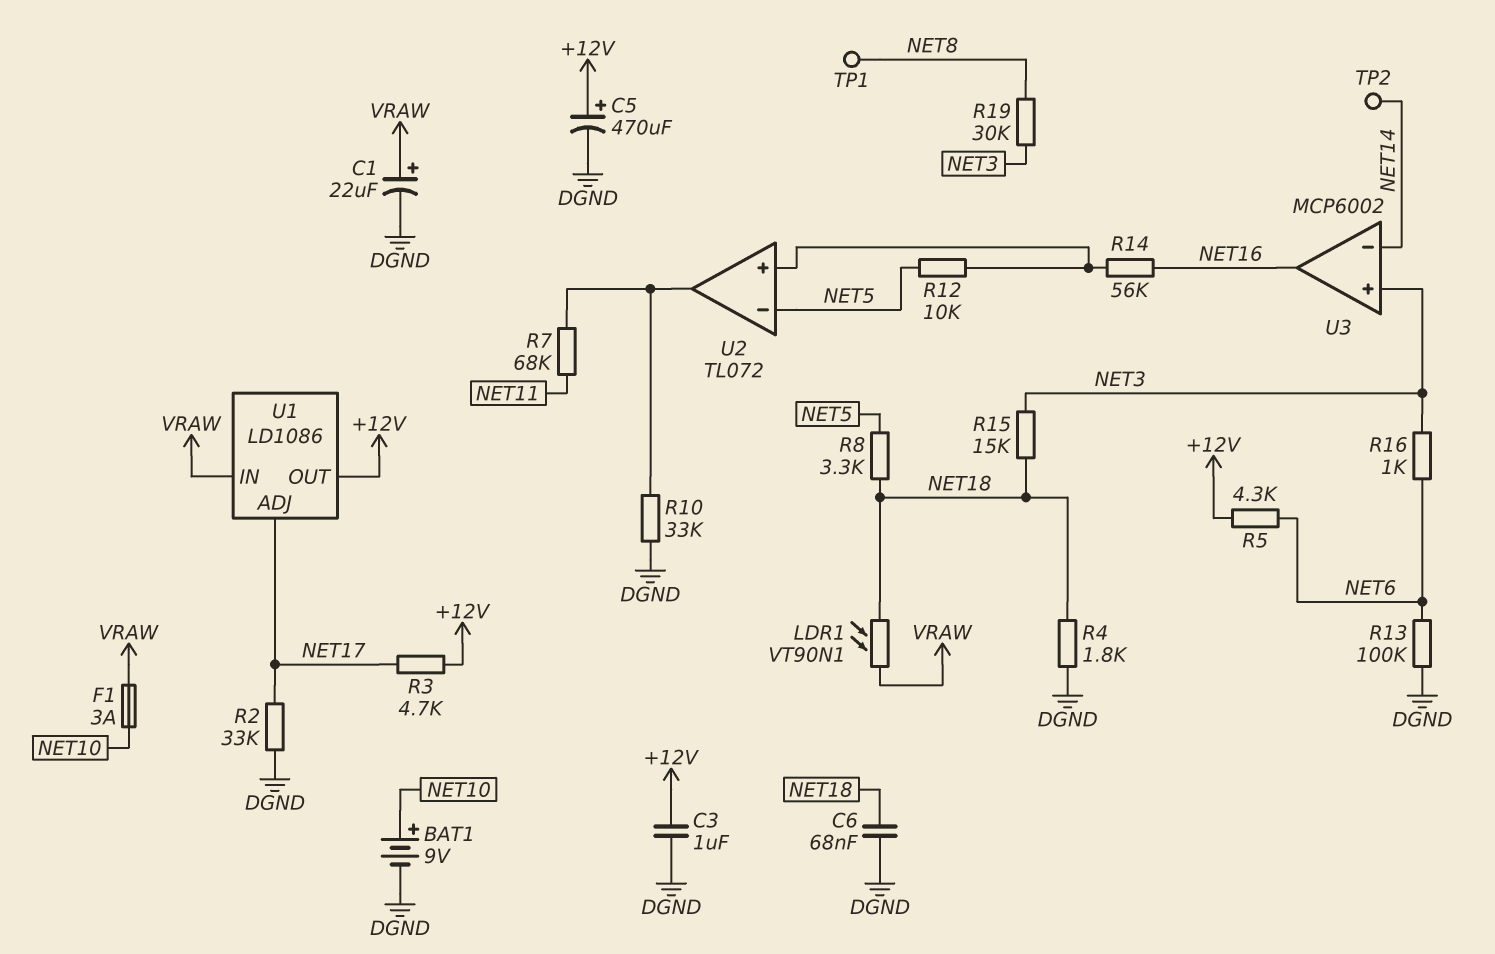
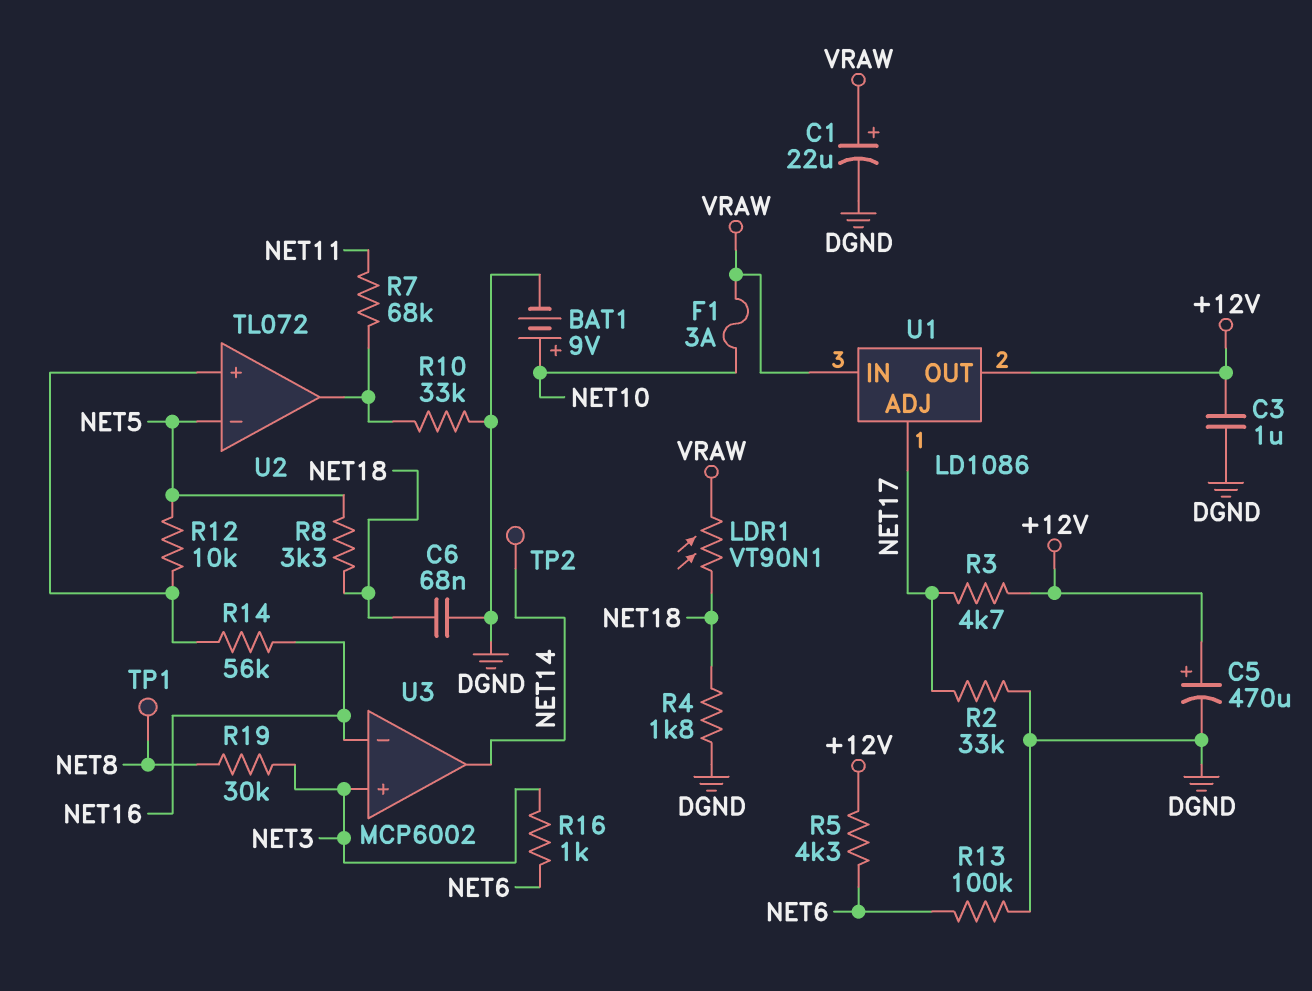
R15: 15k (NET3, NET18) -> none
U3 pin in-: NET14 -> NET16
U3 pin out: NET16 -> NET14

